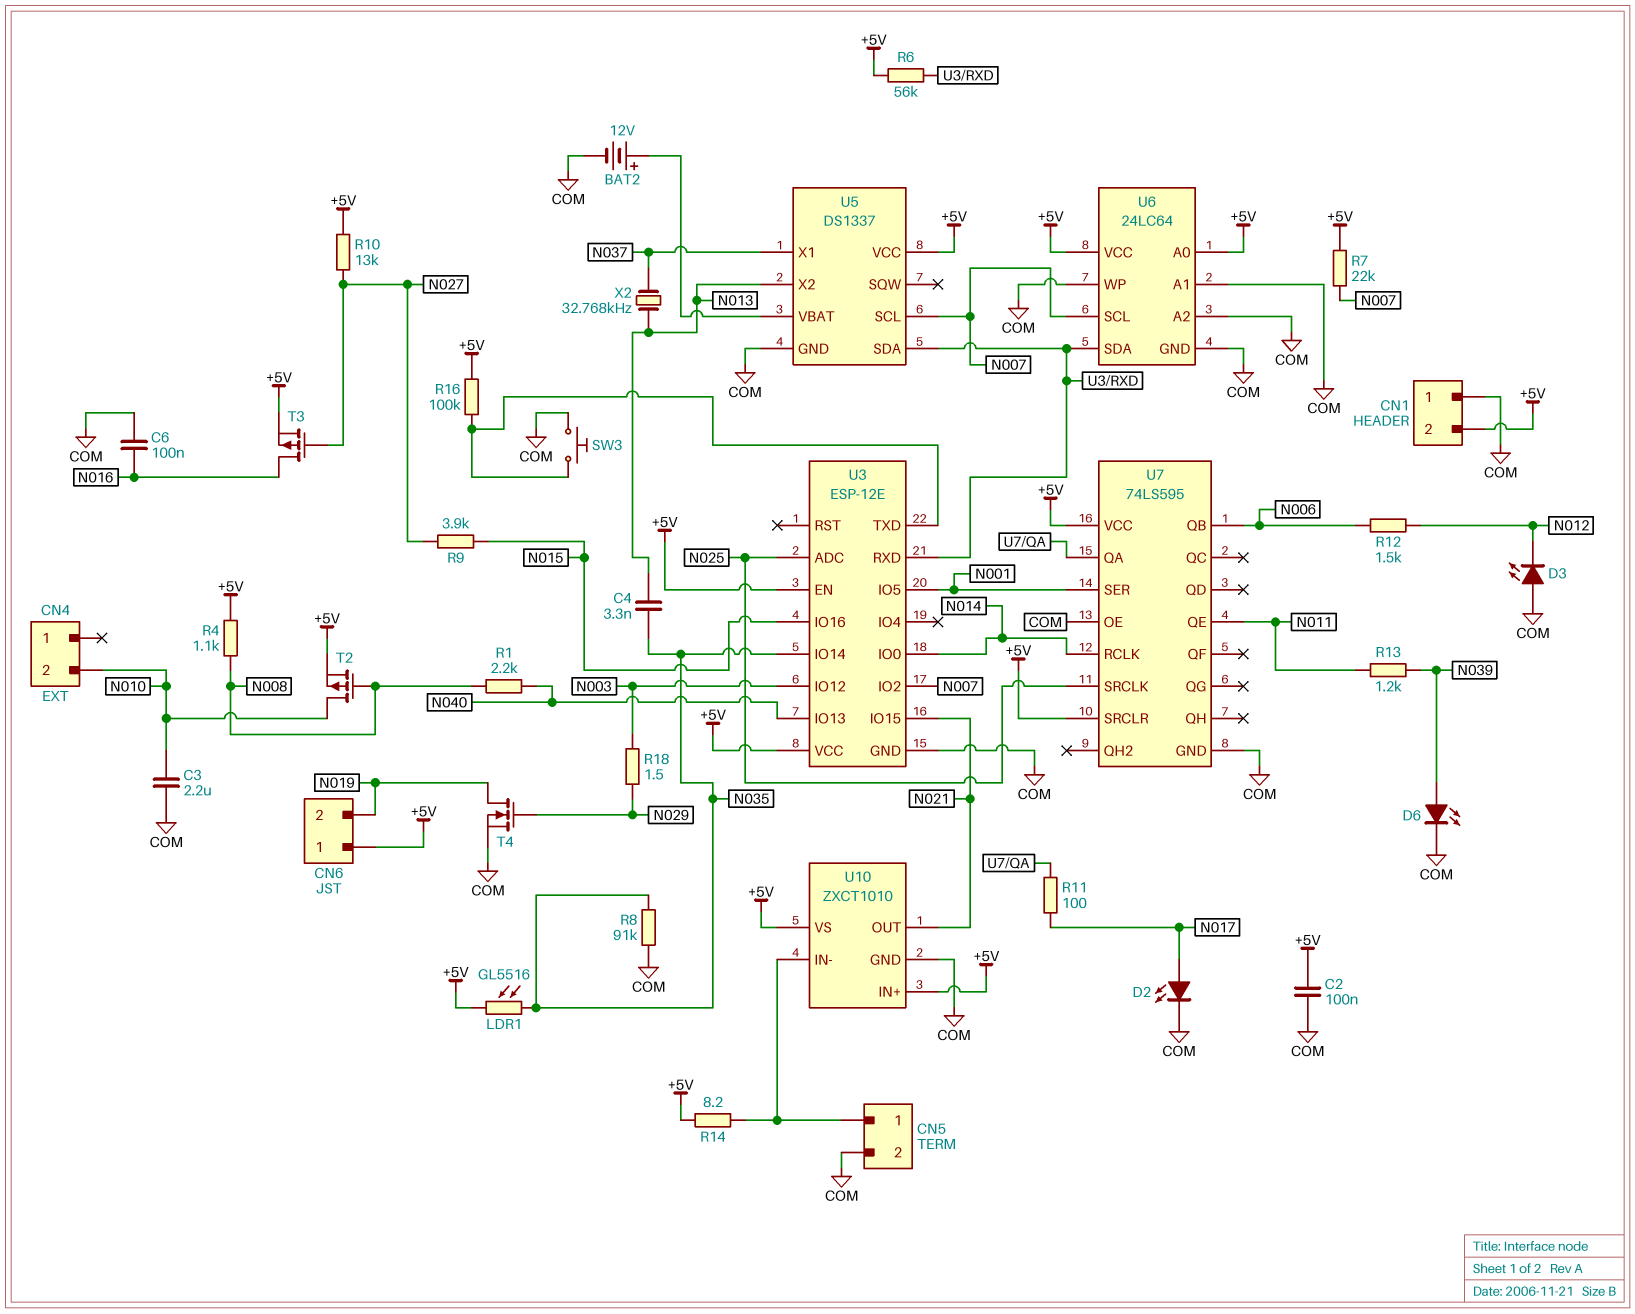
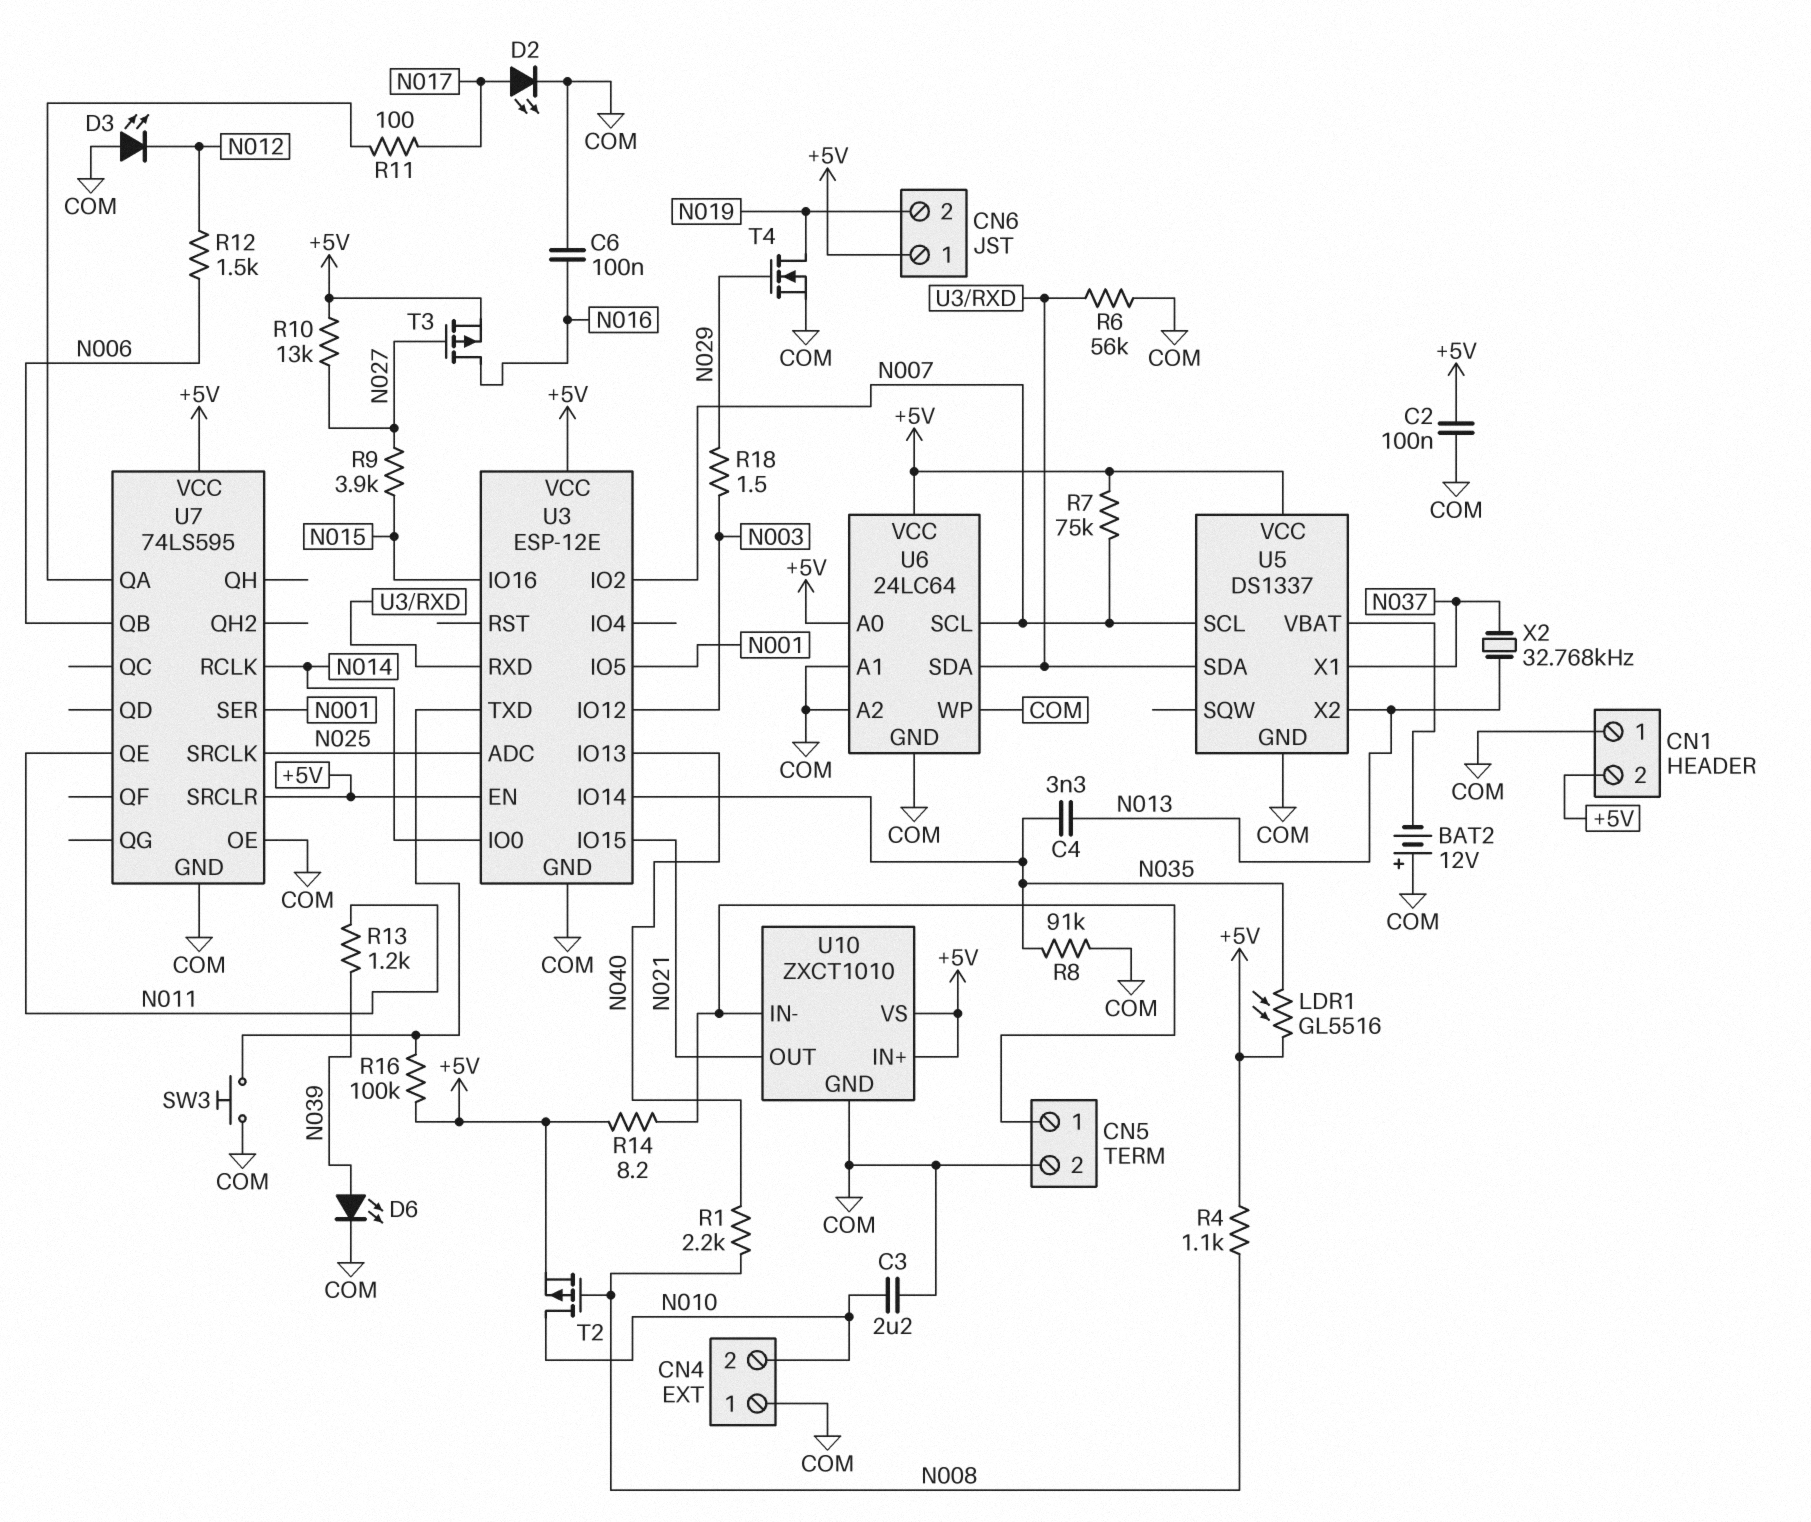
BAT2: 12V (plus U5/VBAT, minus COM) -> 12V (plus COM, minus U5/VBAT)
CN4 pin 1: none -> COM
R6: 56k (+5V, U3/RXD) -> 56k (COM, U3/RXD)
R7: 22k (+5V, N007) -> 75k (+5V, N007)

